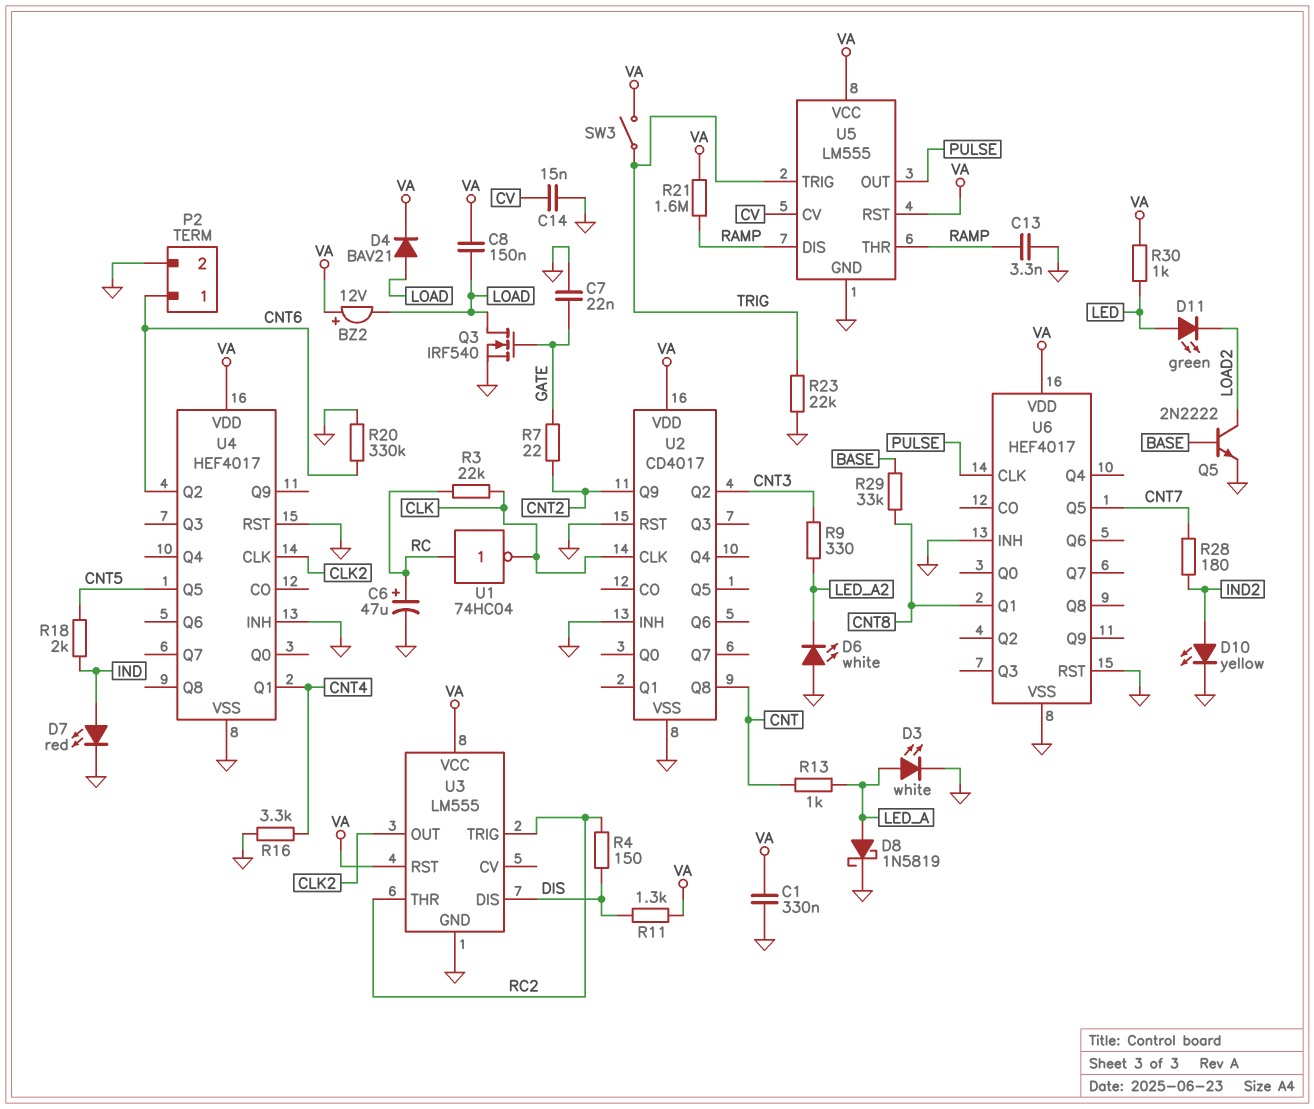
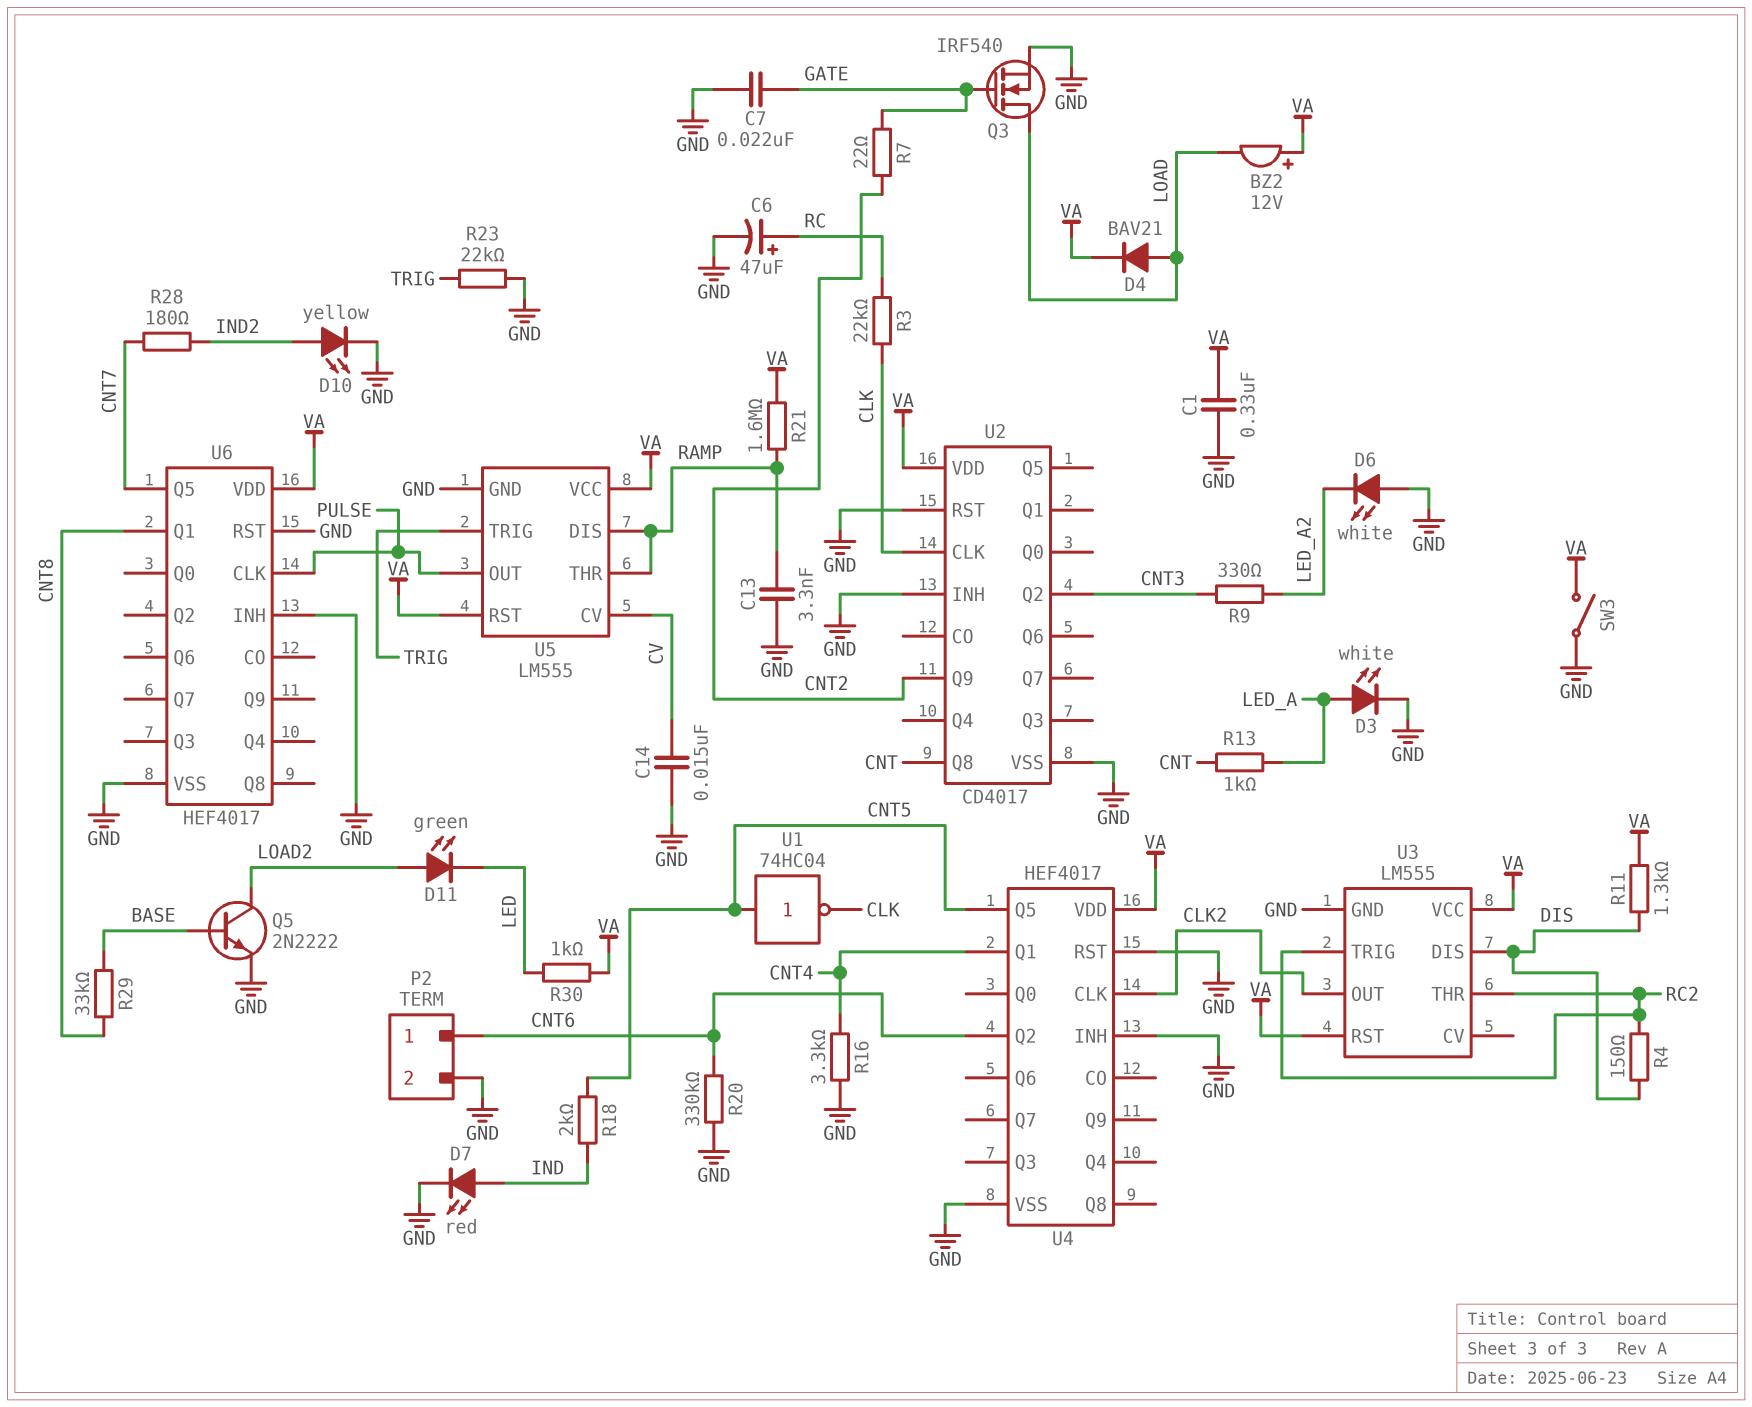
C8: 150nF (LOAD, VA) -> none
D8: schottky 1N5819 (A LED_A, K GND) -> none
D11: LED green (A LED, K LOAD2) -> LED green (A LOAD2, K LED)
SW3: switch (TRIG, VA) -> switch (GND, VA)
U1: NOT 74HC04 (in RC, out CLK) -> NOT 74HC04 (in CNT5, out CLK)

